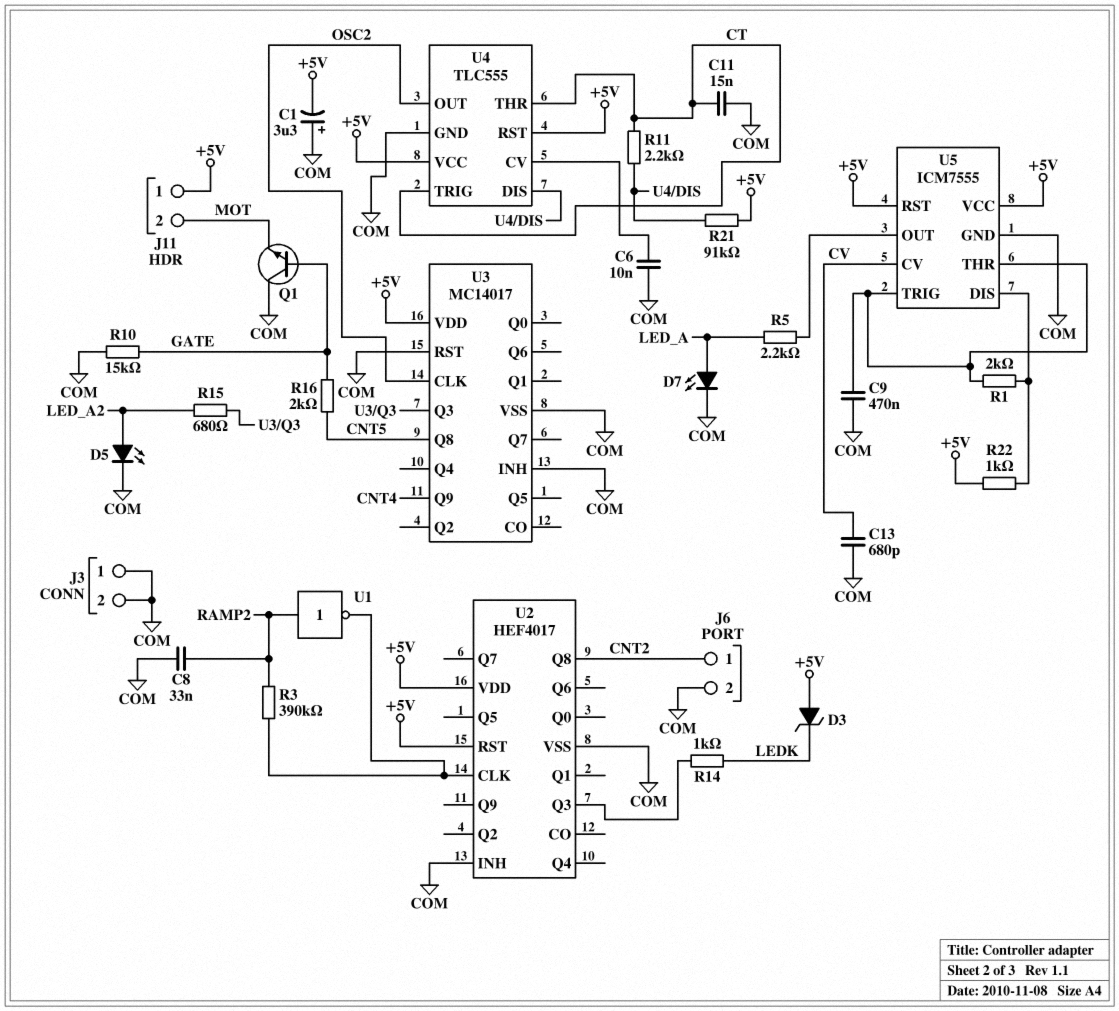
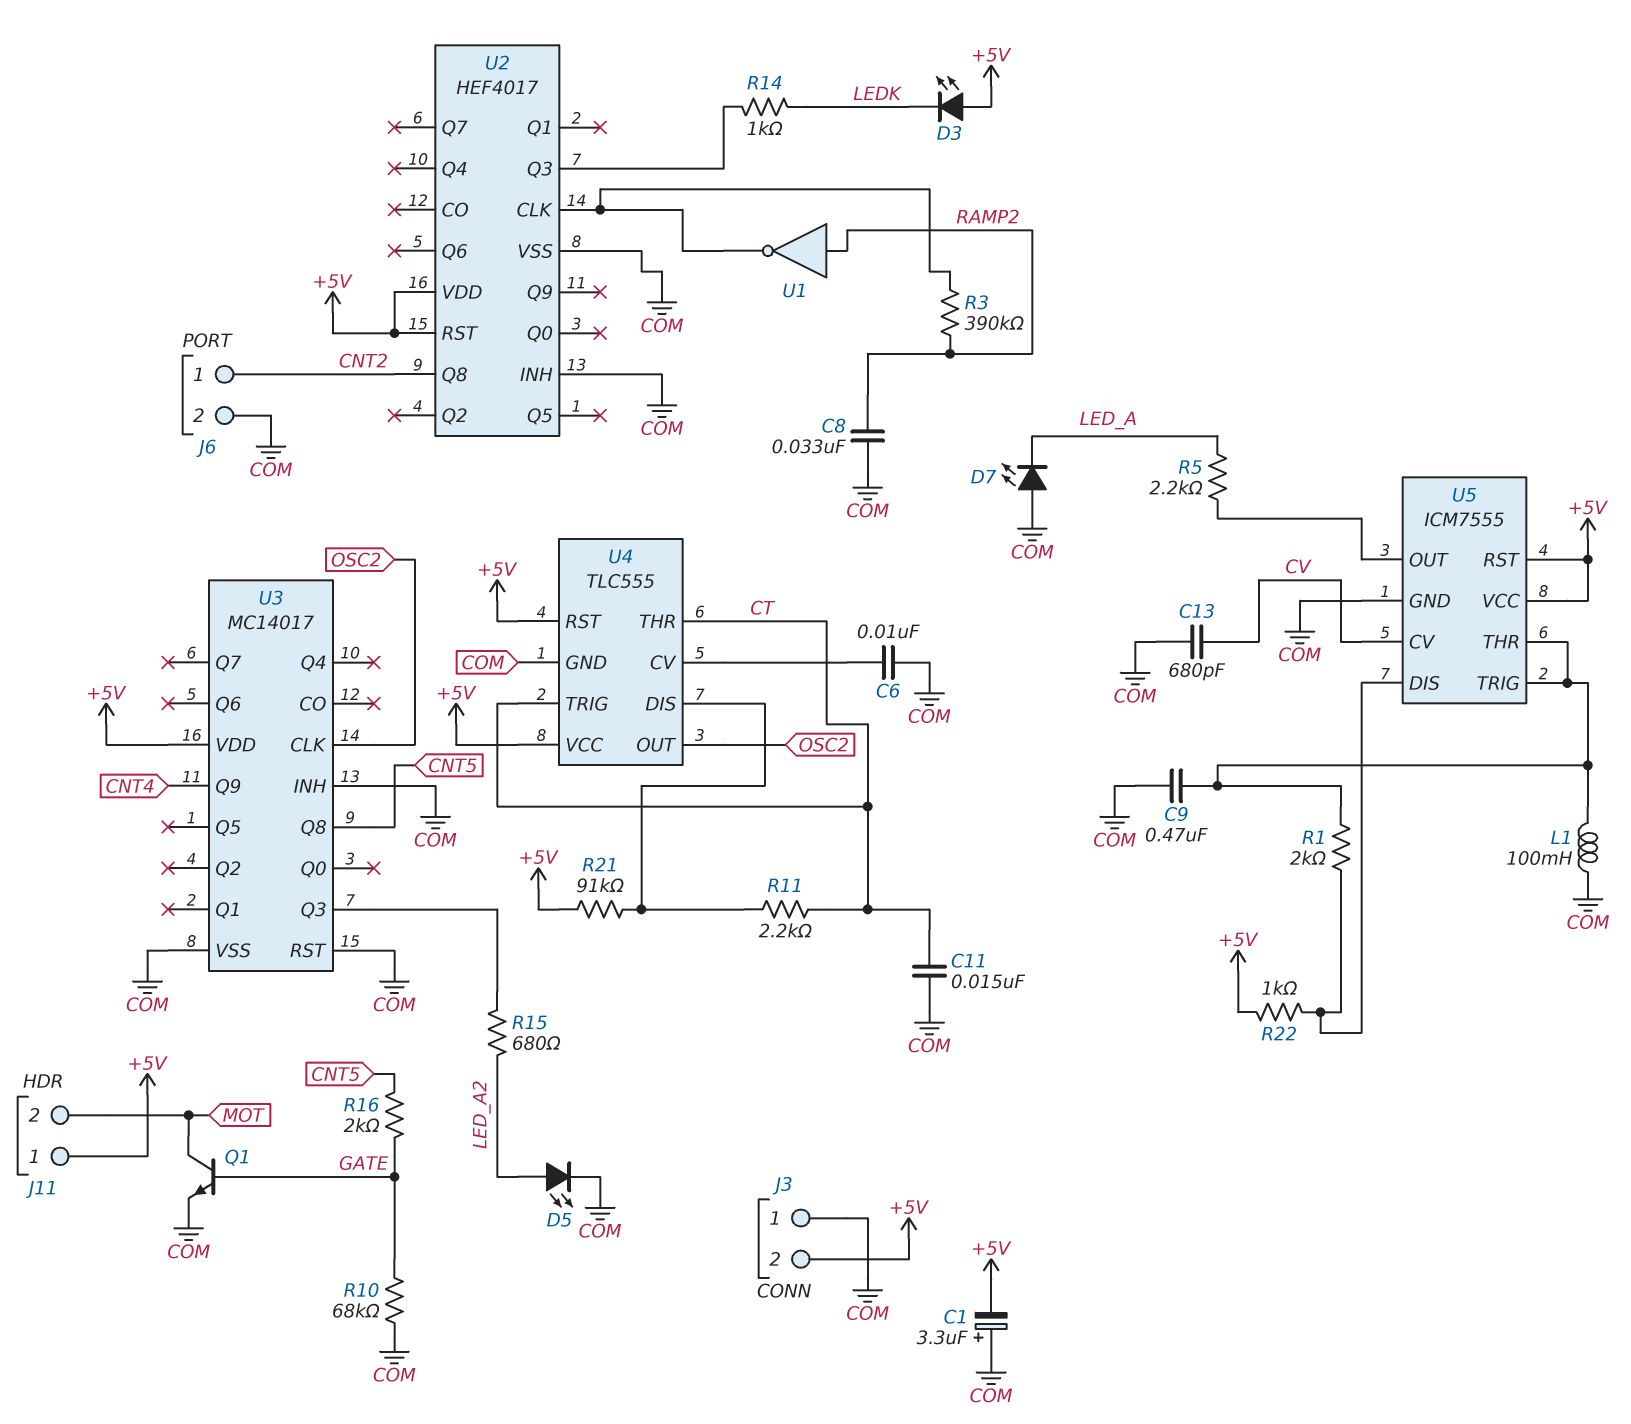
D3: zener (A +5V, K LEDK) -> LED (A +5V, K LEDK)
D7: LED (A LED_A, K COM) -> LED (A COM, K LED_A)
J3 pin 2: COM -> +5V
L1: none -> 100mH (COM, U5/THR)
Q1: NPN (B GATE, C COM, E MOT) -> NPN (B GATE, C MOT, E COM)
R10: 15k (COM, GATE) -> 68k (COM, GATE)

